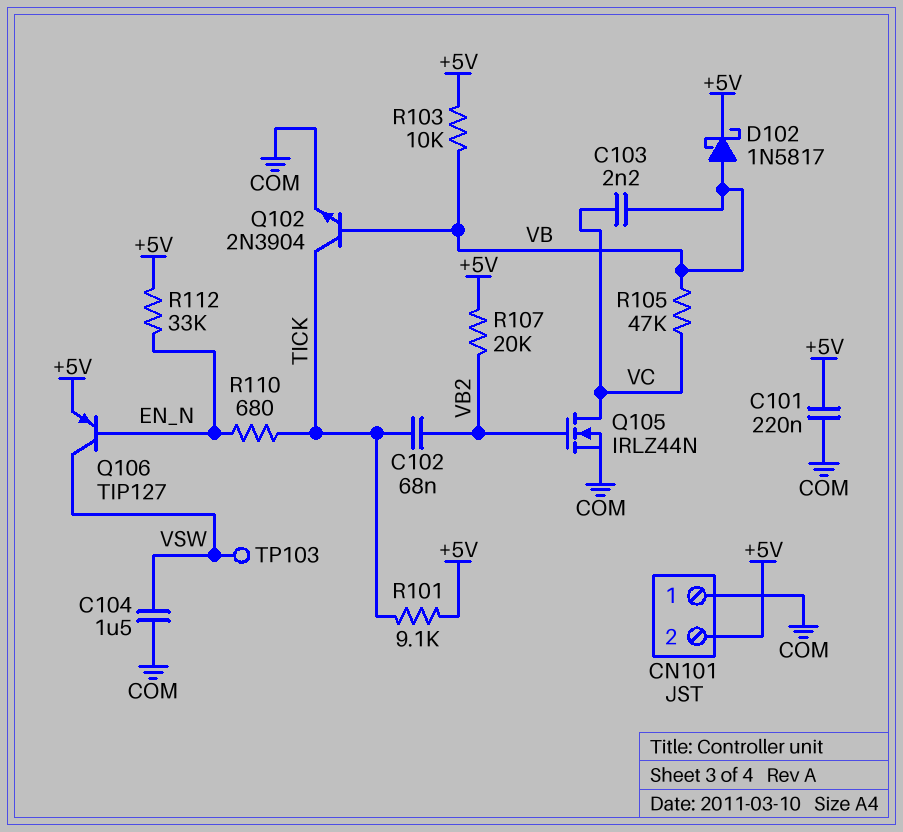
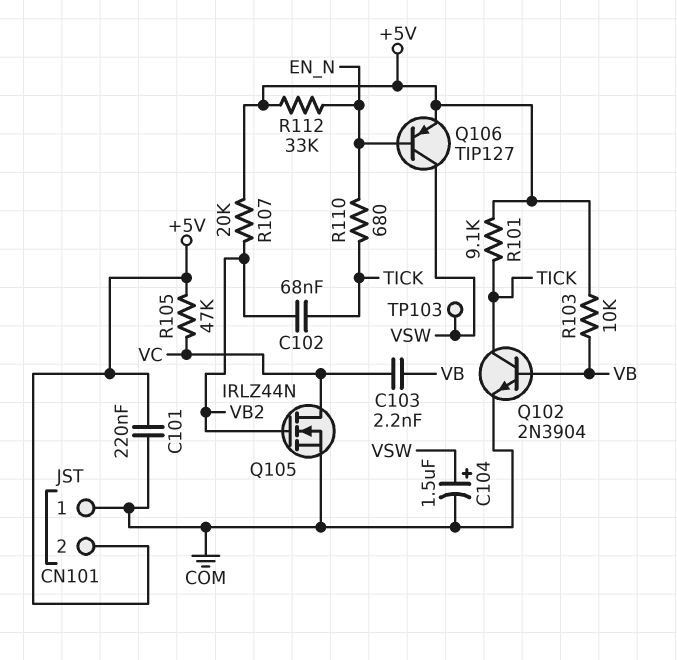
C104: 1.5uF (COM, VSW) -> 1.5uF (plus VSW, minus COM)
D102: schottky 1N5817 (A VB, K +5V) -> none
R105: 47k (VB, VC) -> 47k (+5V, VC)

